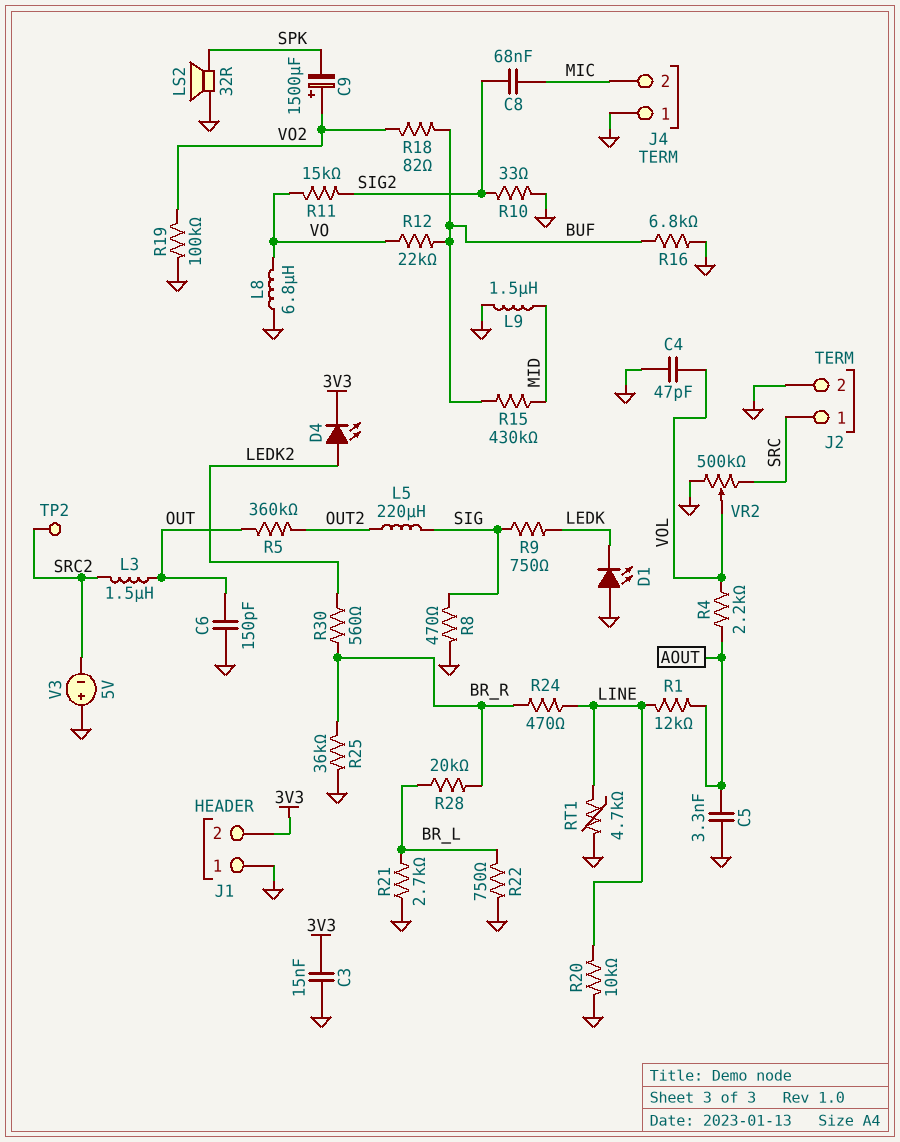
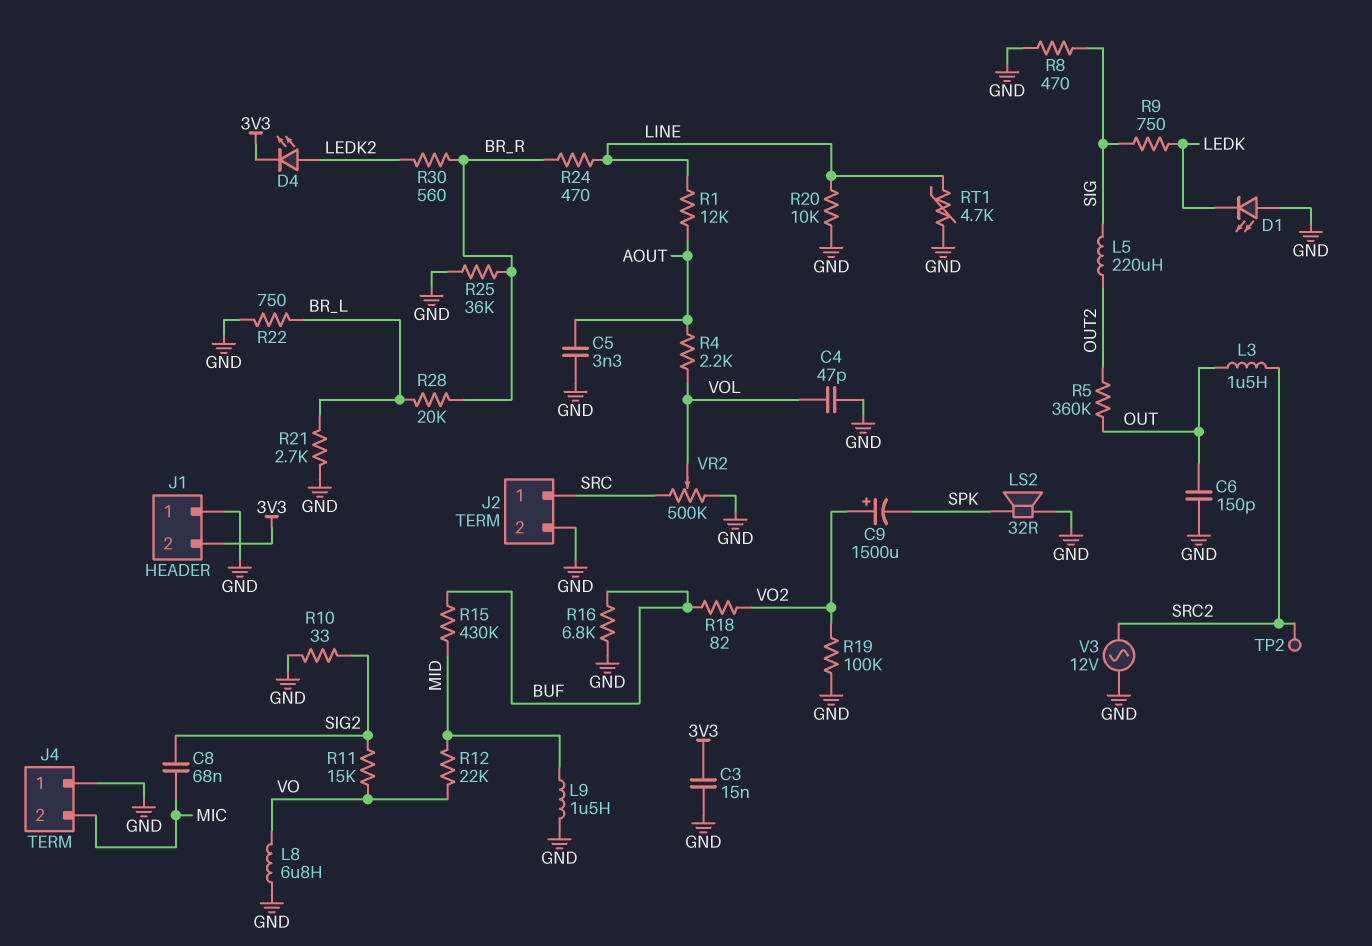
R12: 22k (BUF, VO) -> 22k (MID, VO)
V3: 5V (plus GND, minus SRC2) -> AC 12V (GND, SRC2)

